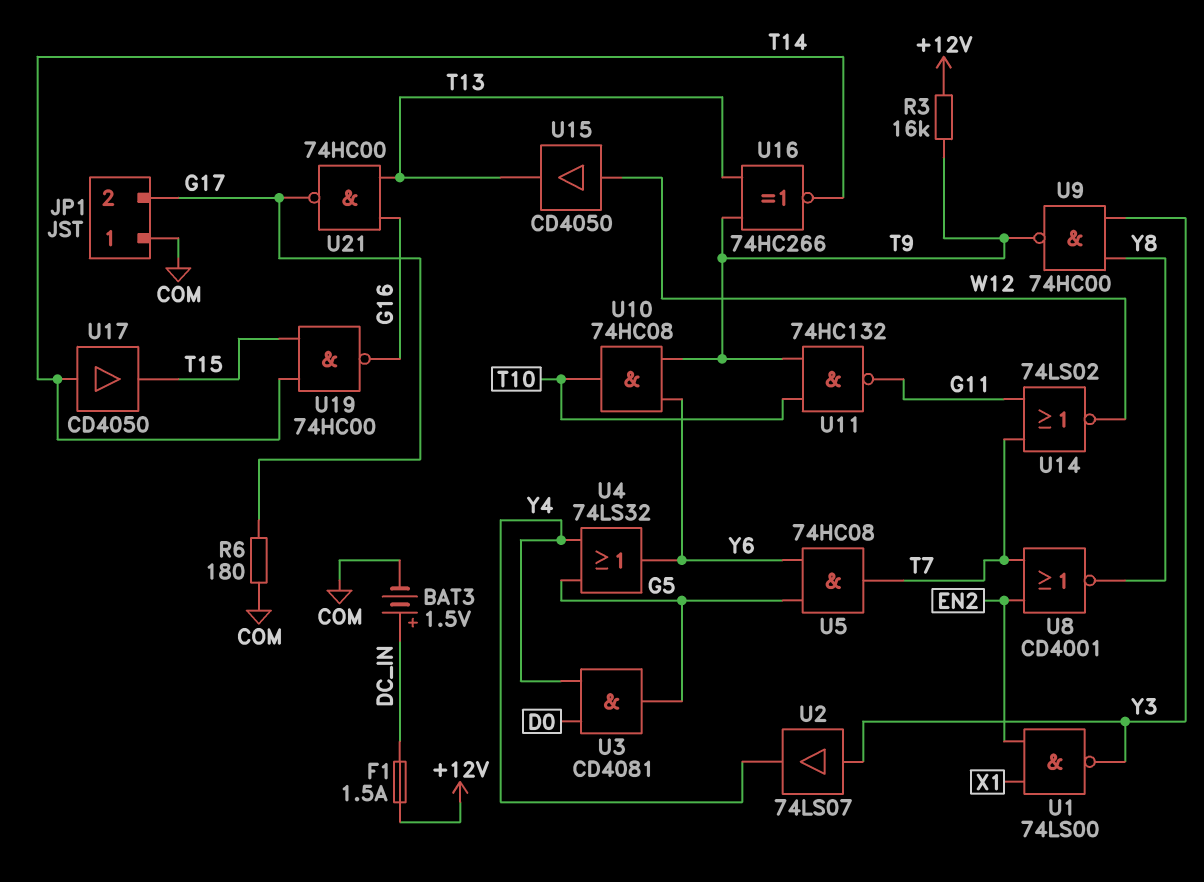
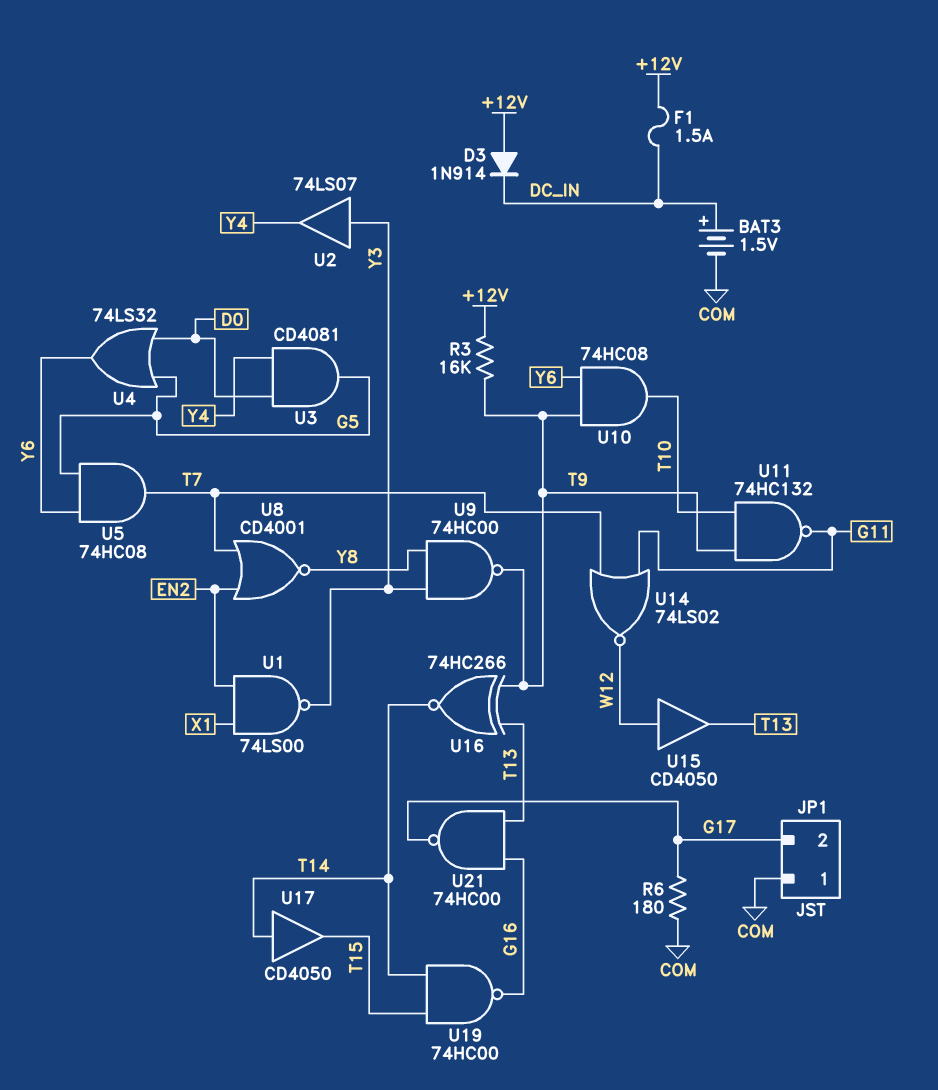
D3: none -> diode 1N914 (A +12V, K DC_IN)
U4: OR 74LS32 (in G5, in Y4, out Y6) -> OR 74LS32 (in D0, in G5, out Y6)

